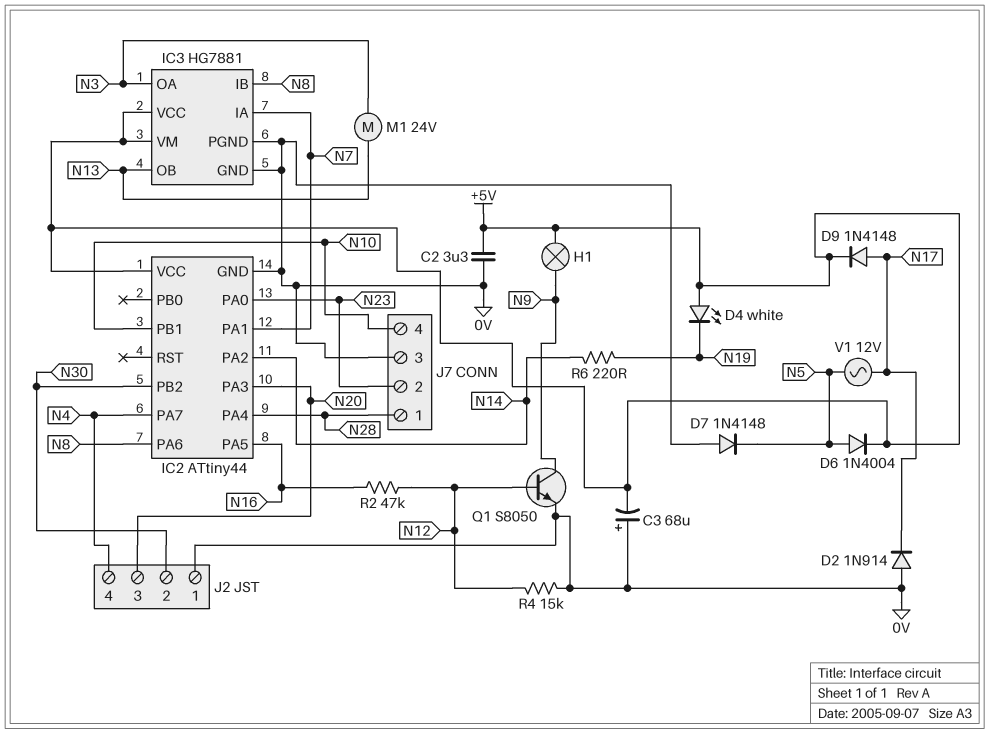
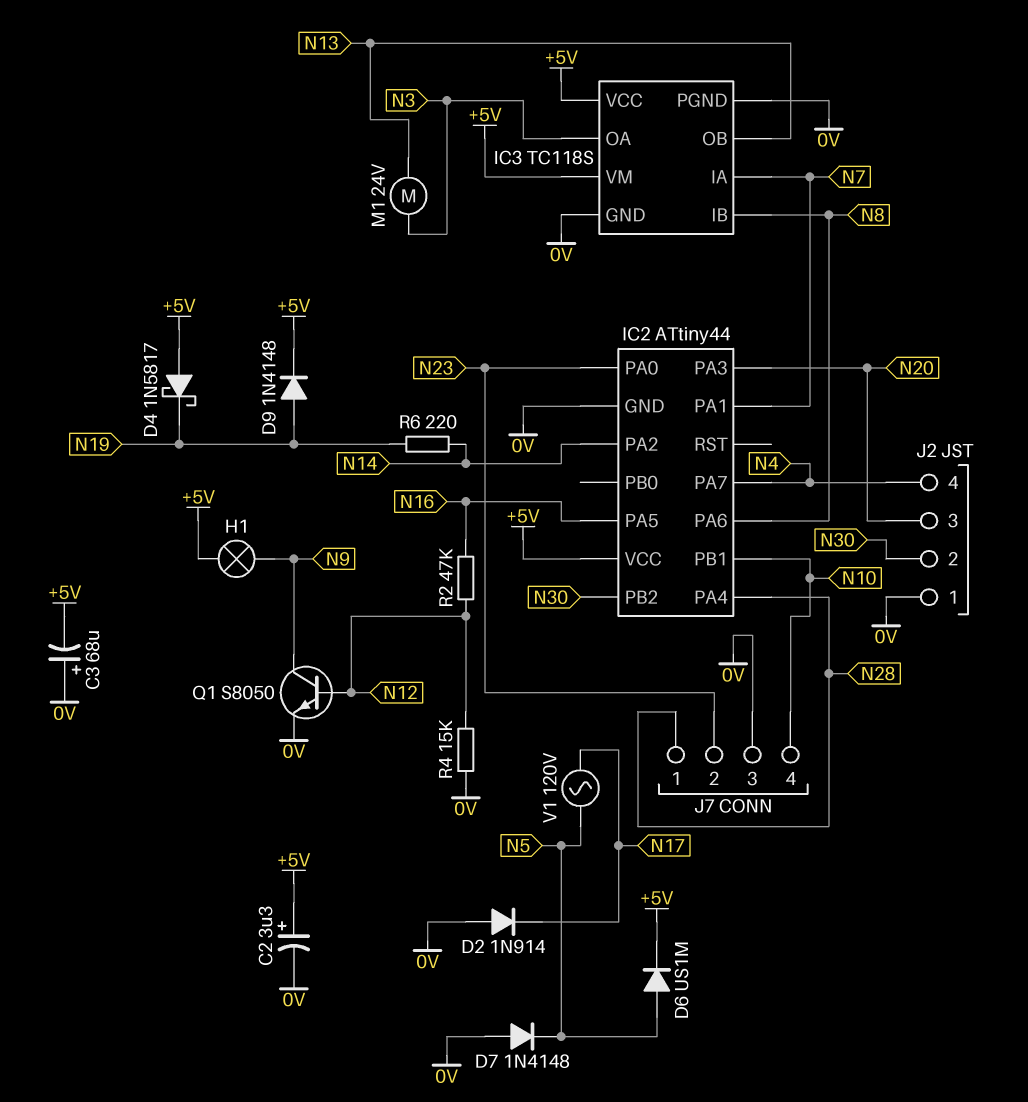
C2: 3.3uF (+5V, 0V) -> 3.3uF (plus +5V, minus 0V)
D4: LED white (A +5V, K N19) -> schottky 1N5817 (A +5V, K N19)
D6: diode 1N4004 (A N5, K +5V) -> diode US1M (A N5, K +5V)
D9: diode 1N4148 (A N17, K +5V) -> diode 1N4148 (A N19, K +5V)
IC3: HG7881 -> TC118S
V1: AC 12V (N5, N17) -> AC 120V (N5, N17)

